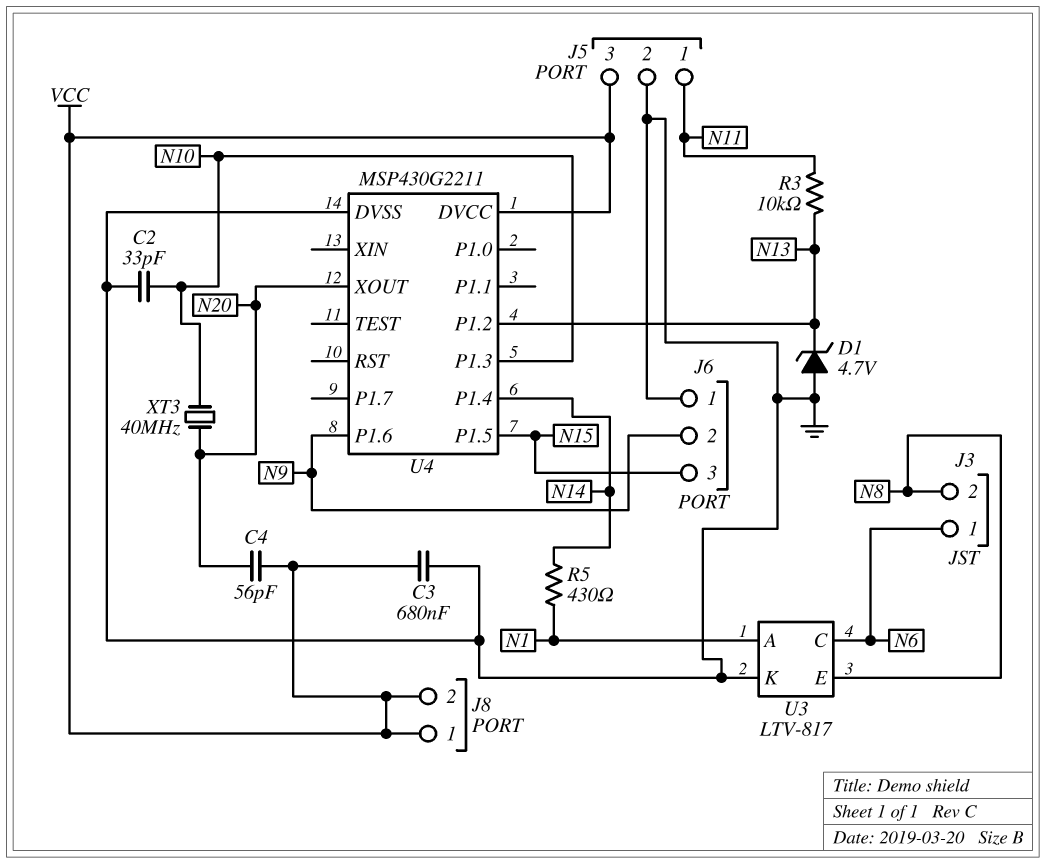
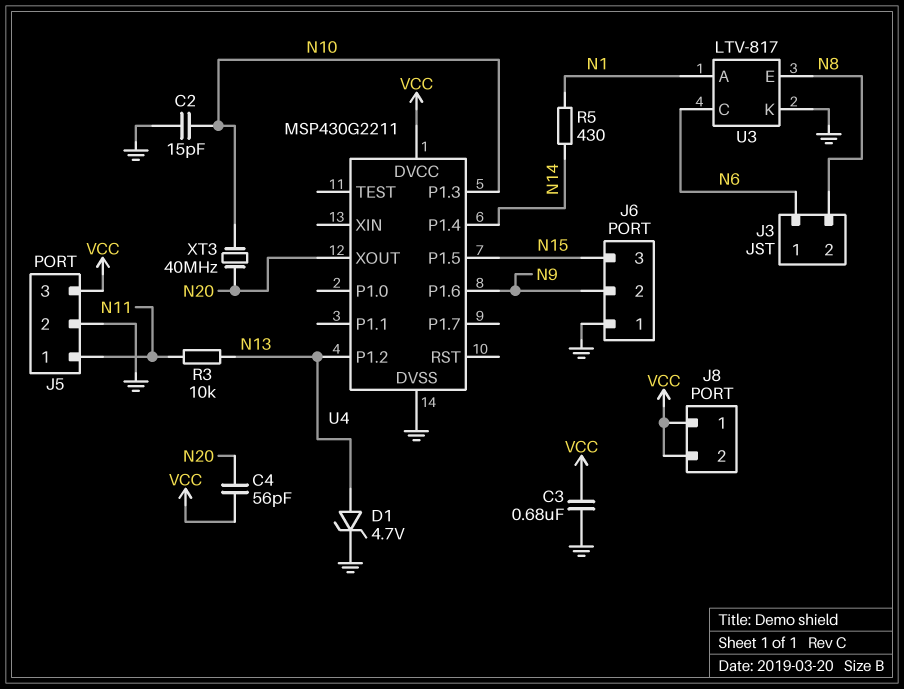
C2: 33pF (GND, N10) -> 15pF (GND, N10)
D1: zener 4.7V (A GND, K N13) -> zener 4.7V (A N13, K GND)

